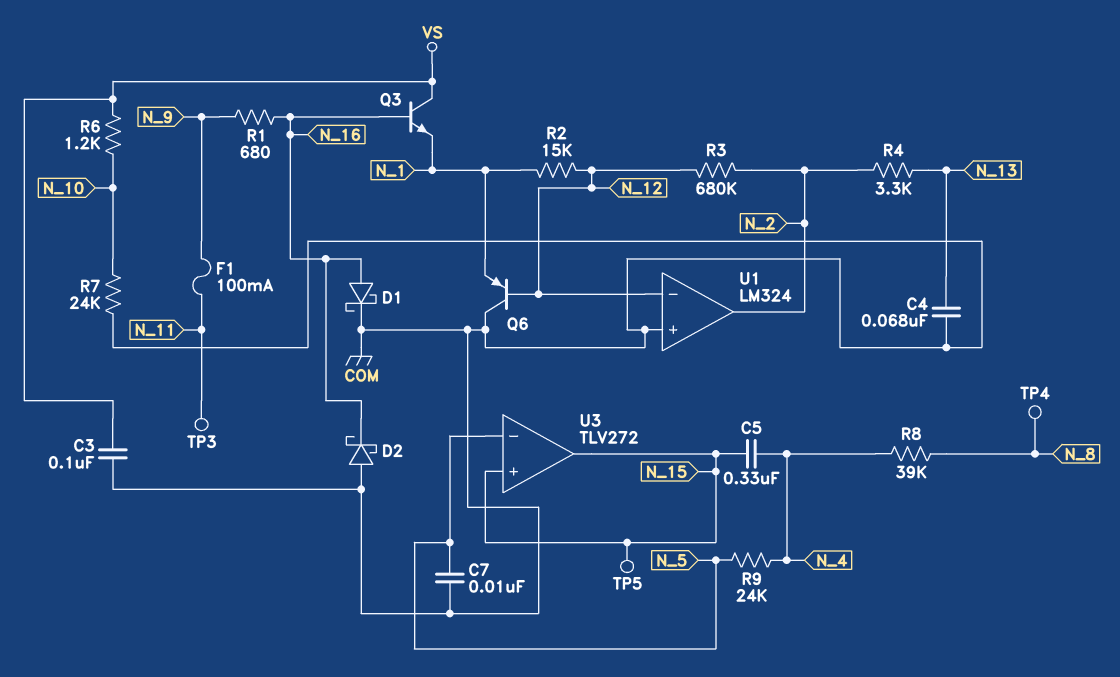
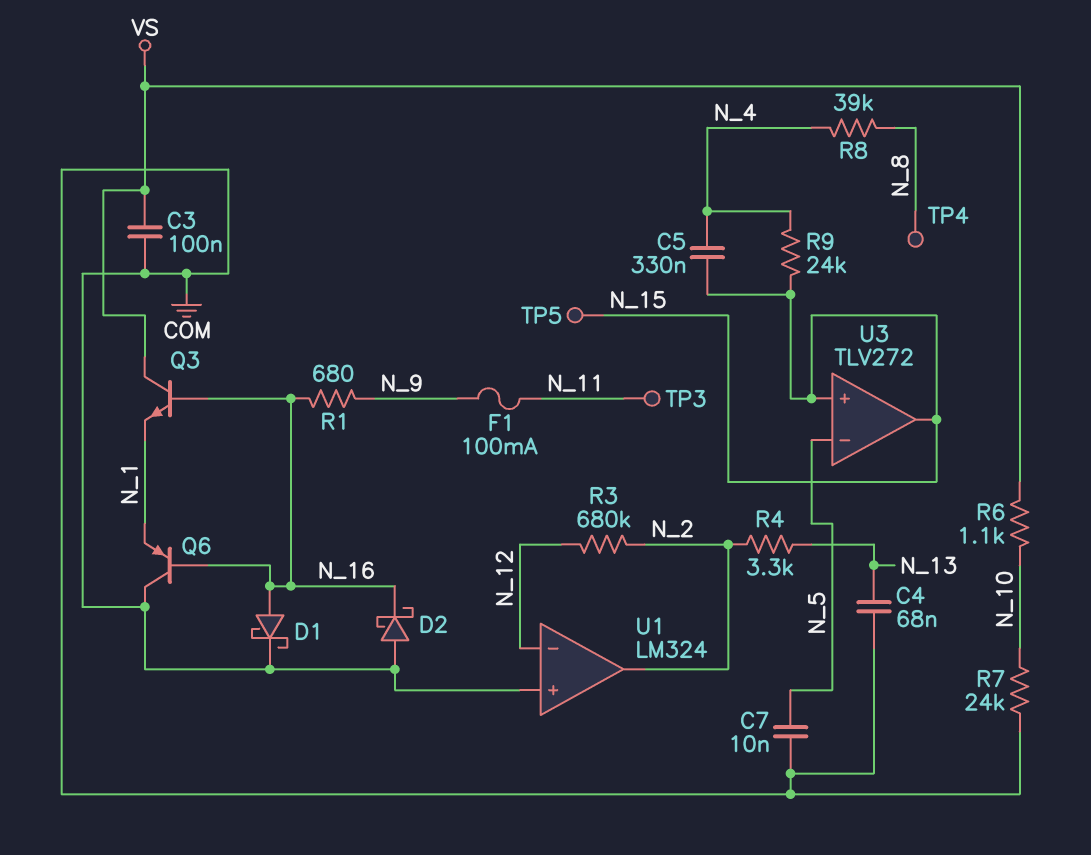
Q6: PNP (B N_12, C COM, E N_1) -> PNP (B N_16, C COM, E N_1)
R2: 15k (N_1, N_12) -> none
R6: 1.2k (N_10, VS) -> 1.1k (N_10, VS)
R9: 24k (N_4, N_5) -> 24k (N_4, N_15)

